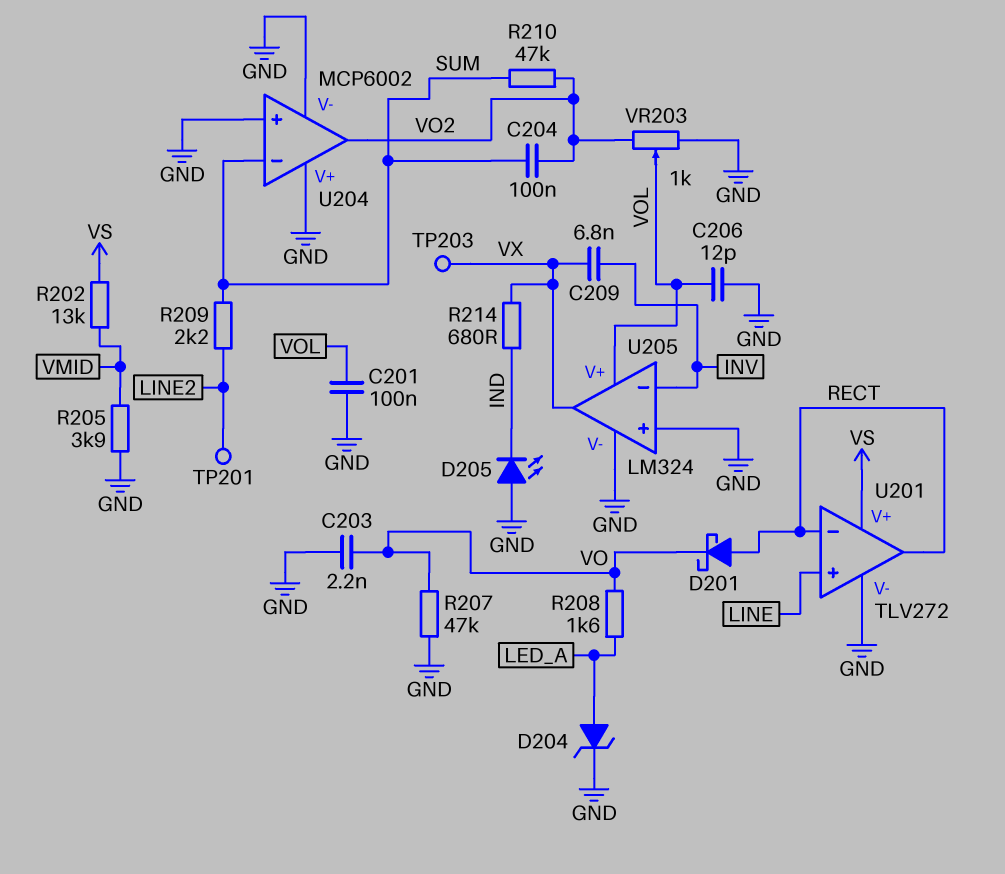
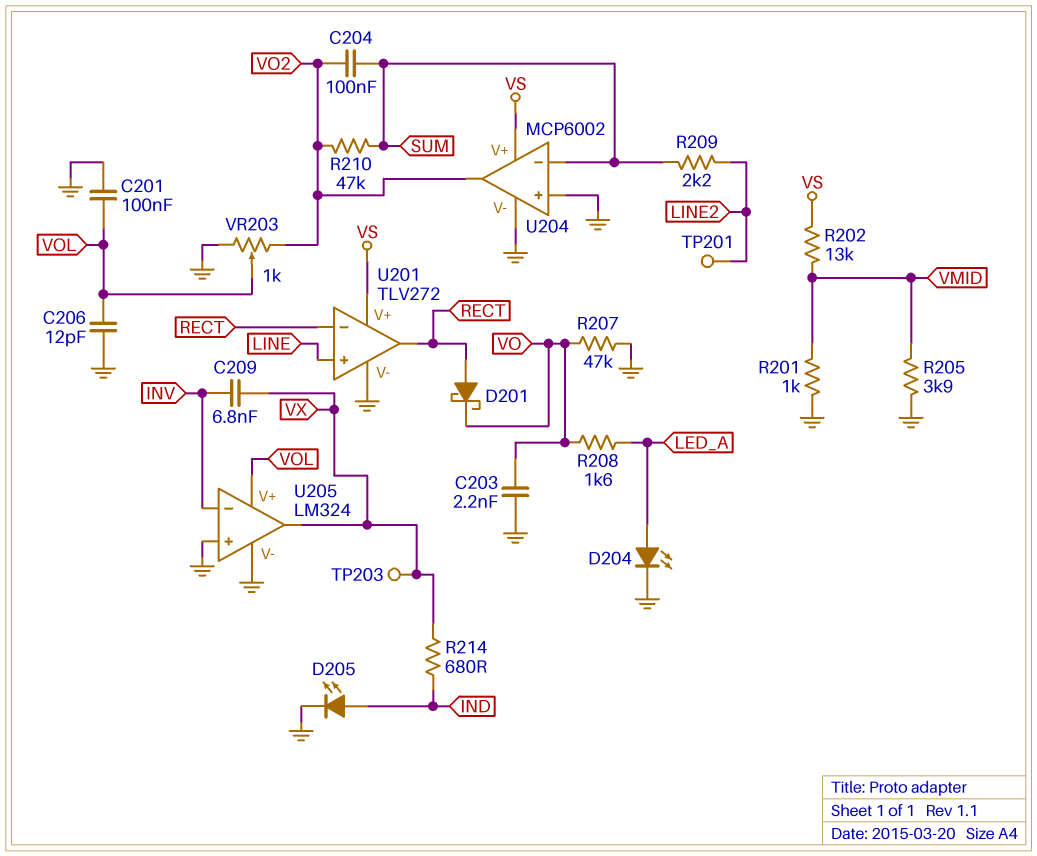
D204: zener (A LED_A, K GND) -> LED (A LED_A, K GND)
D205: LED (A GND, K IND) -> LED (A IND, K GND)
R201: none -> 1k (GND, VMID)
U204 pin V+: GND -> VS

